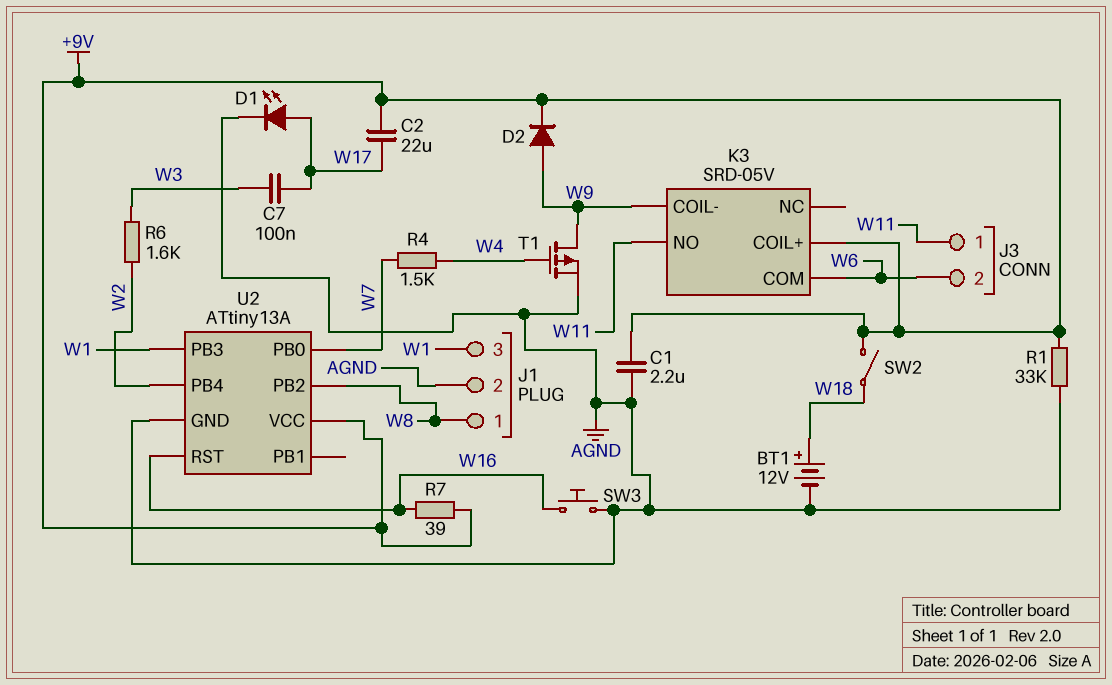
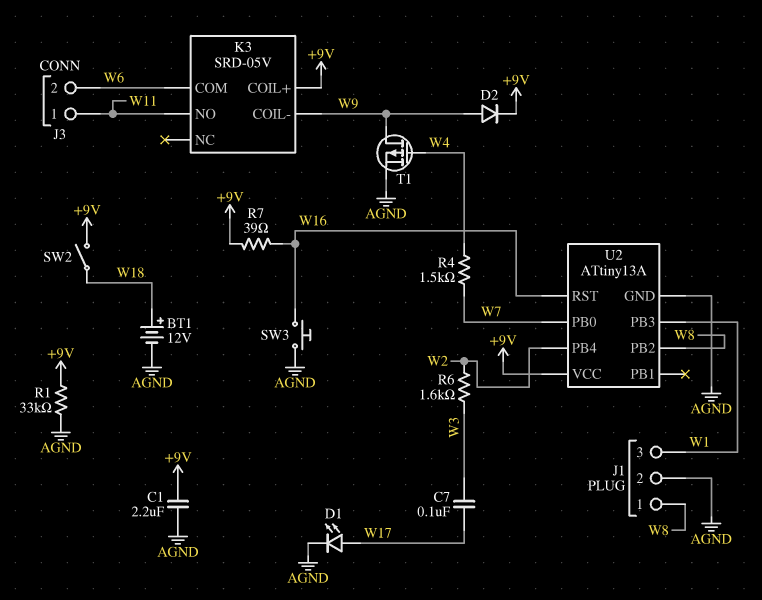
C2: 22uF (+9V, W17) -> none

